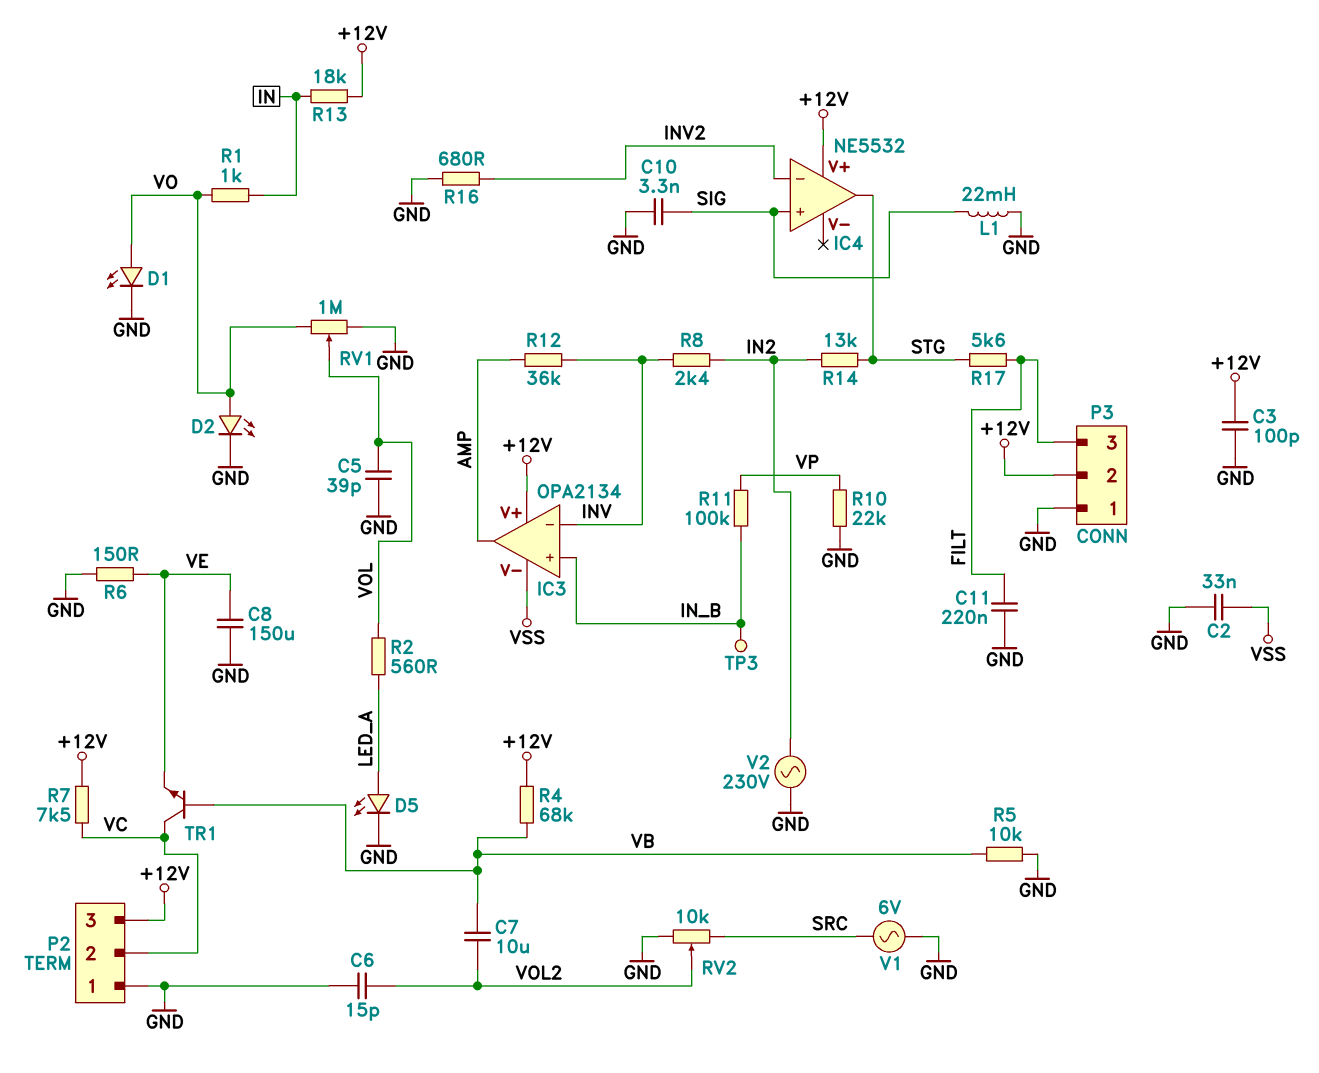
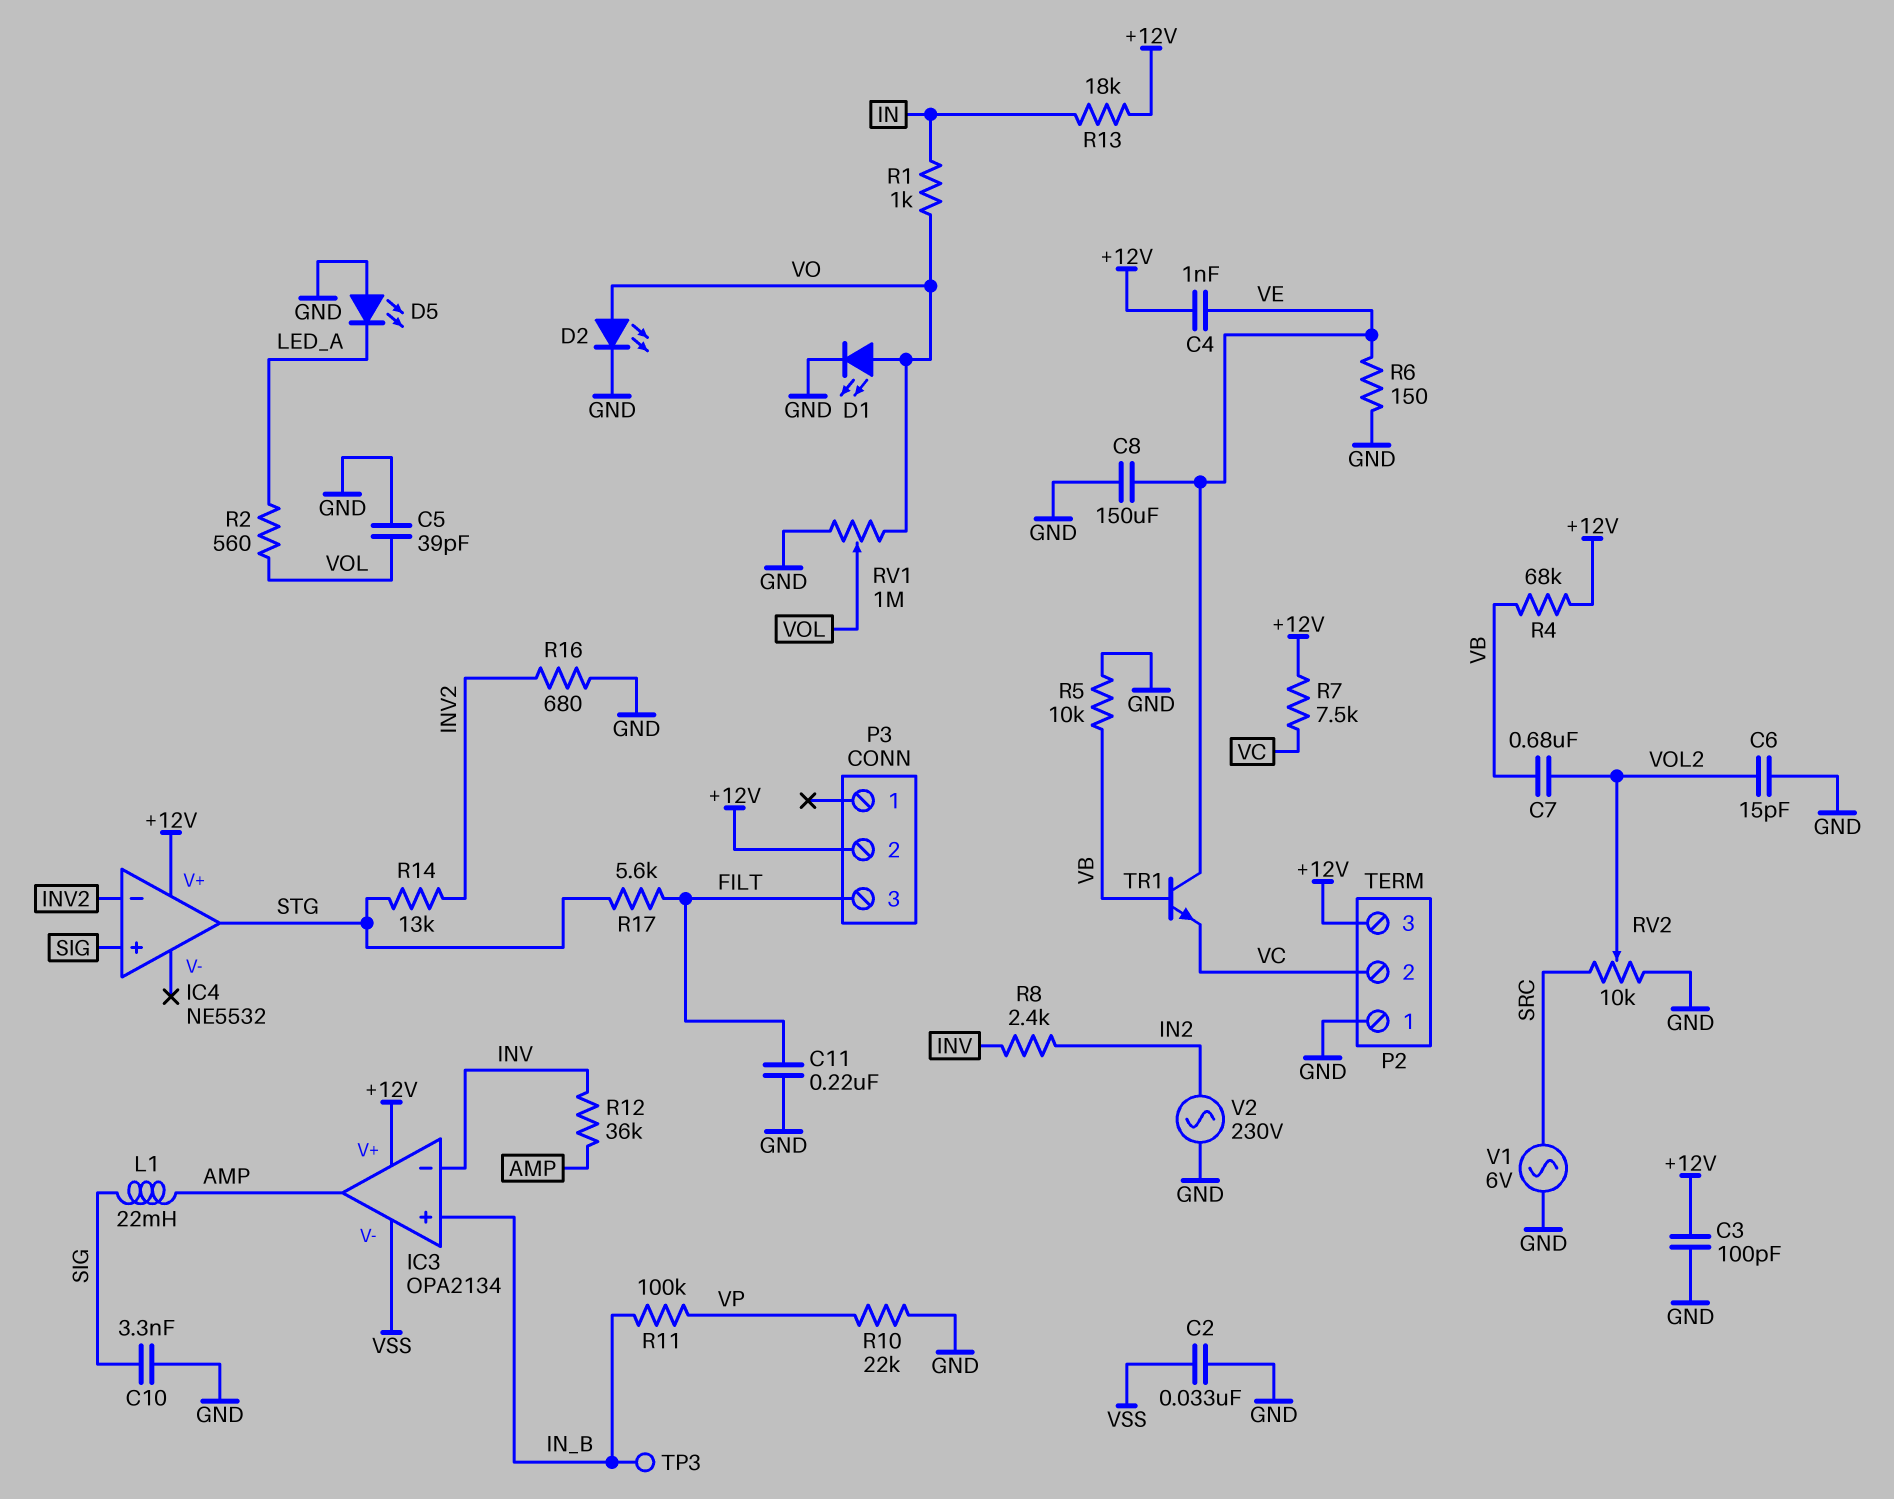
C4: none -> 1nF (+12V, VE)
C7: 10uF (VB, VOL2) -> 680nF (VB, VOL2)
D5: LED (A LED_A, K GND) -> LED (A GND, K LED_A)
L1: 22mH (GND, SIG) -> 22mH (AMP, SIG)
P3 pin 1: GND -> none
R14: 13k (IN2, STG) -> 13k (INV2, STG)
TR1: NPN (B VB, C VC, E VE) -> NPN (B VB, C VE, E VC)

